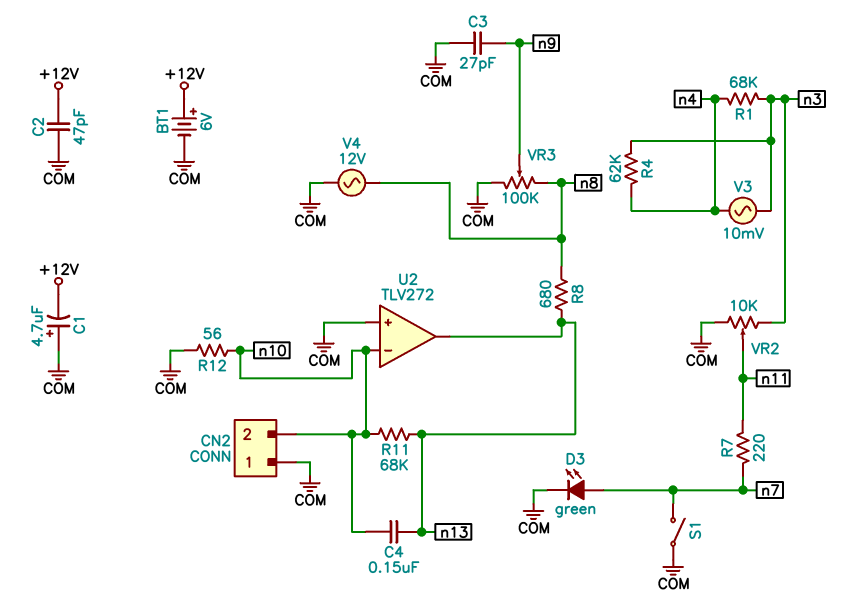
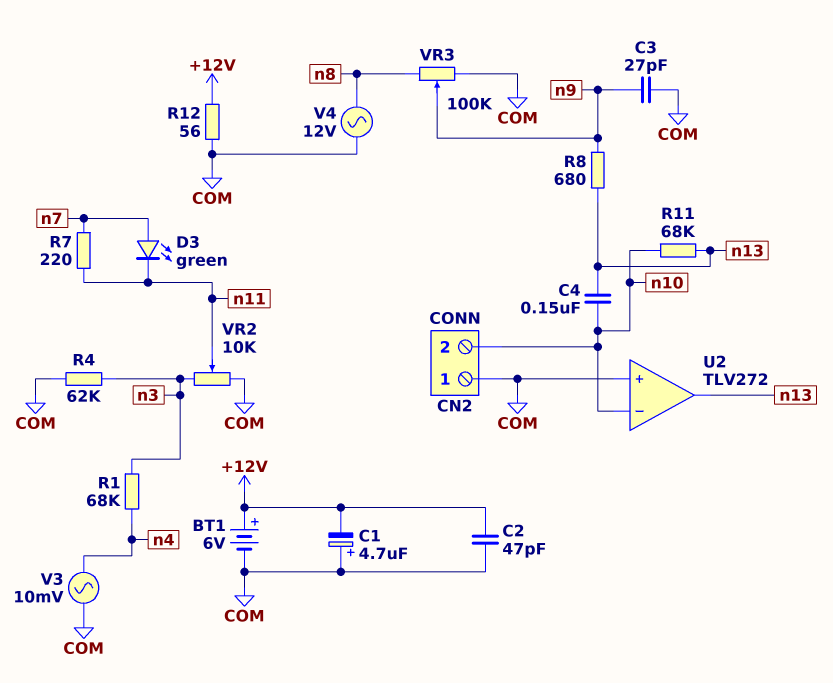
D3: LED green (A n7, K COM) -> LED green (A n7, K n11)
R4: 62k (n3, n4) -> 62k (COM, n3)
R8: 680 (n8, n13) -> 680 (n9, n13)
R12: 56 (COM, n10) -> 56 (+12V, COM)
S1: switch (COM, n7) -> none
V3: AC 10mV (n3, n4) -> AC 10mV (COM, n4)

